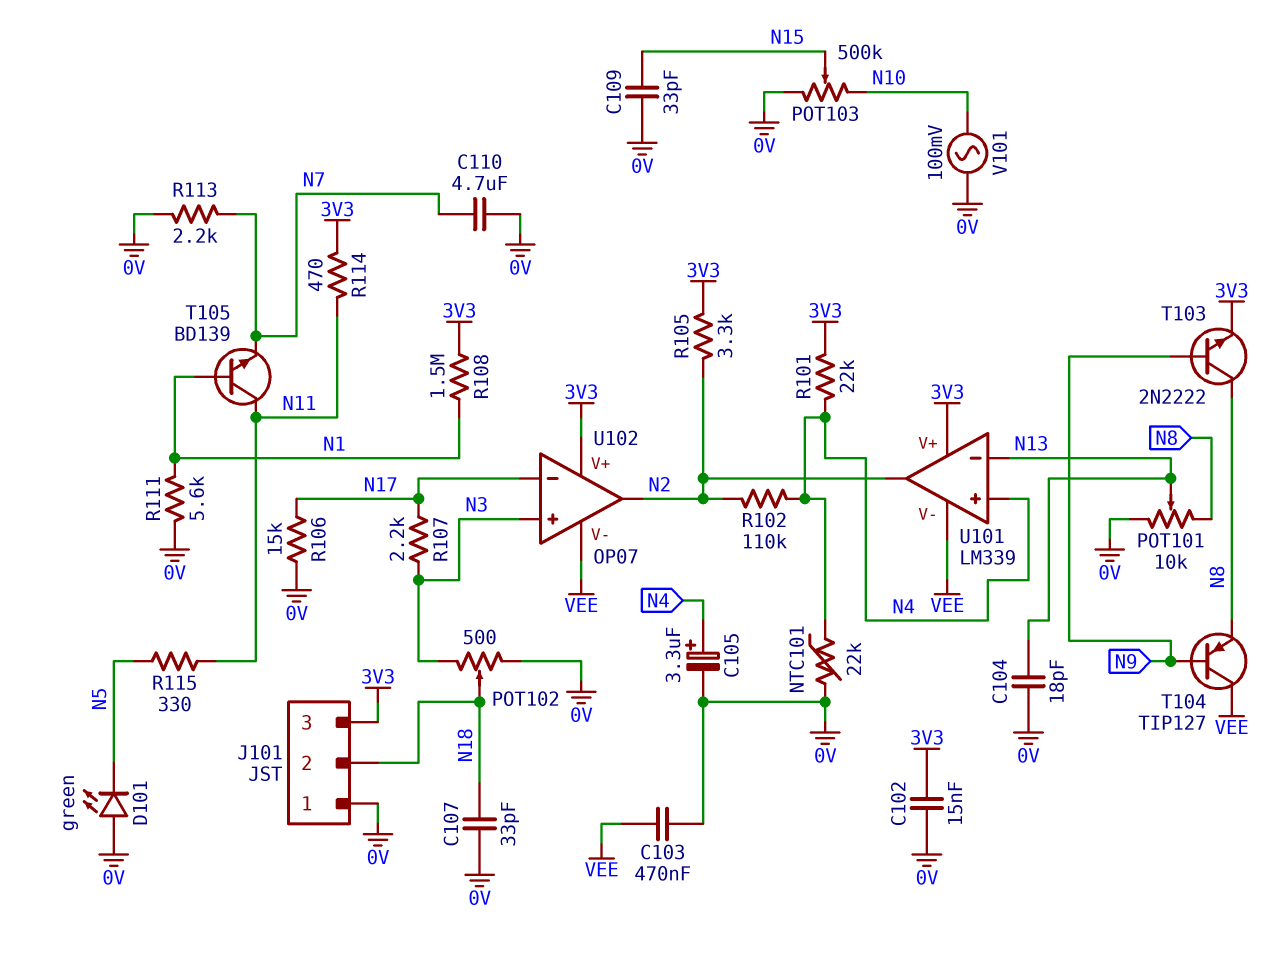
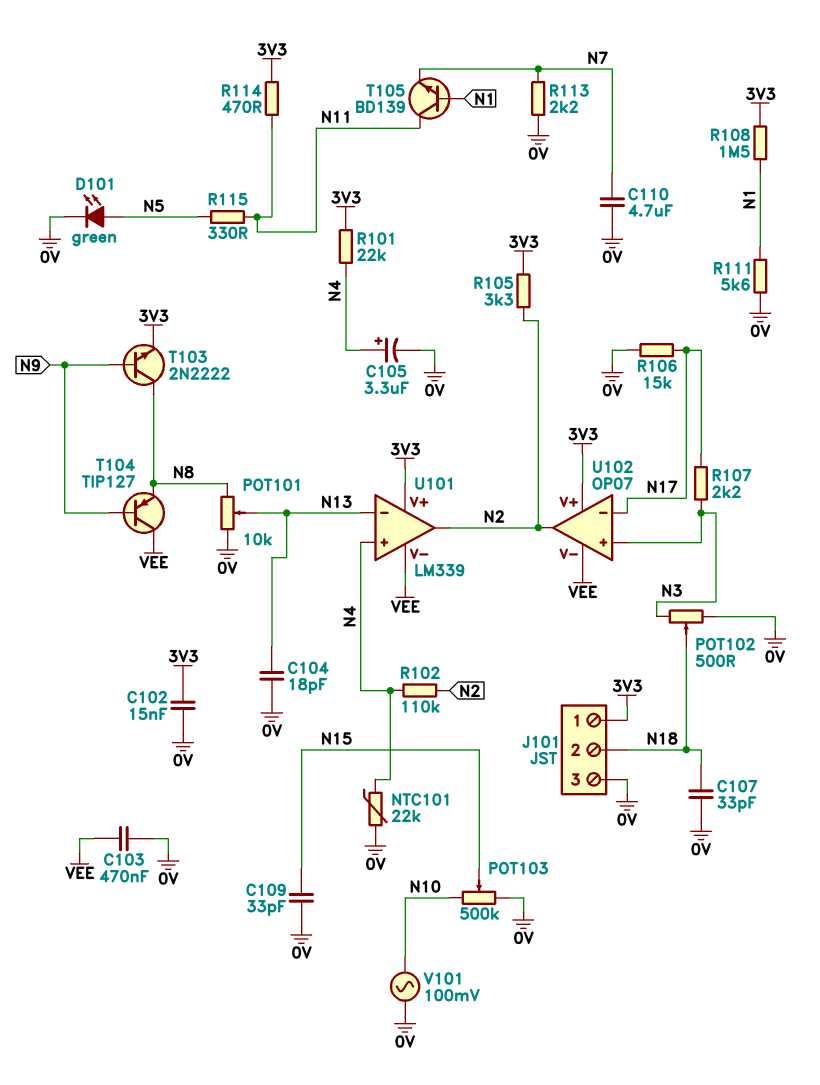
D101: LED green (A 0V, K N5) -> LED green (A N5, K 0V)
J101 pin 1: 0V -> 3V3
J101 pin 3: 3V3 -> 0V

